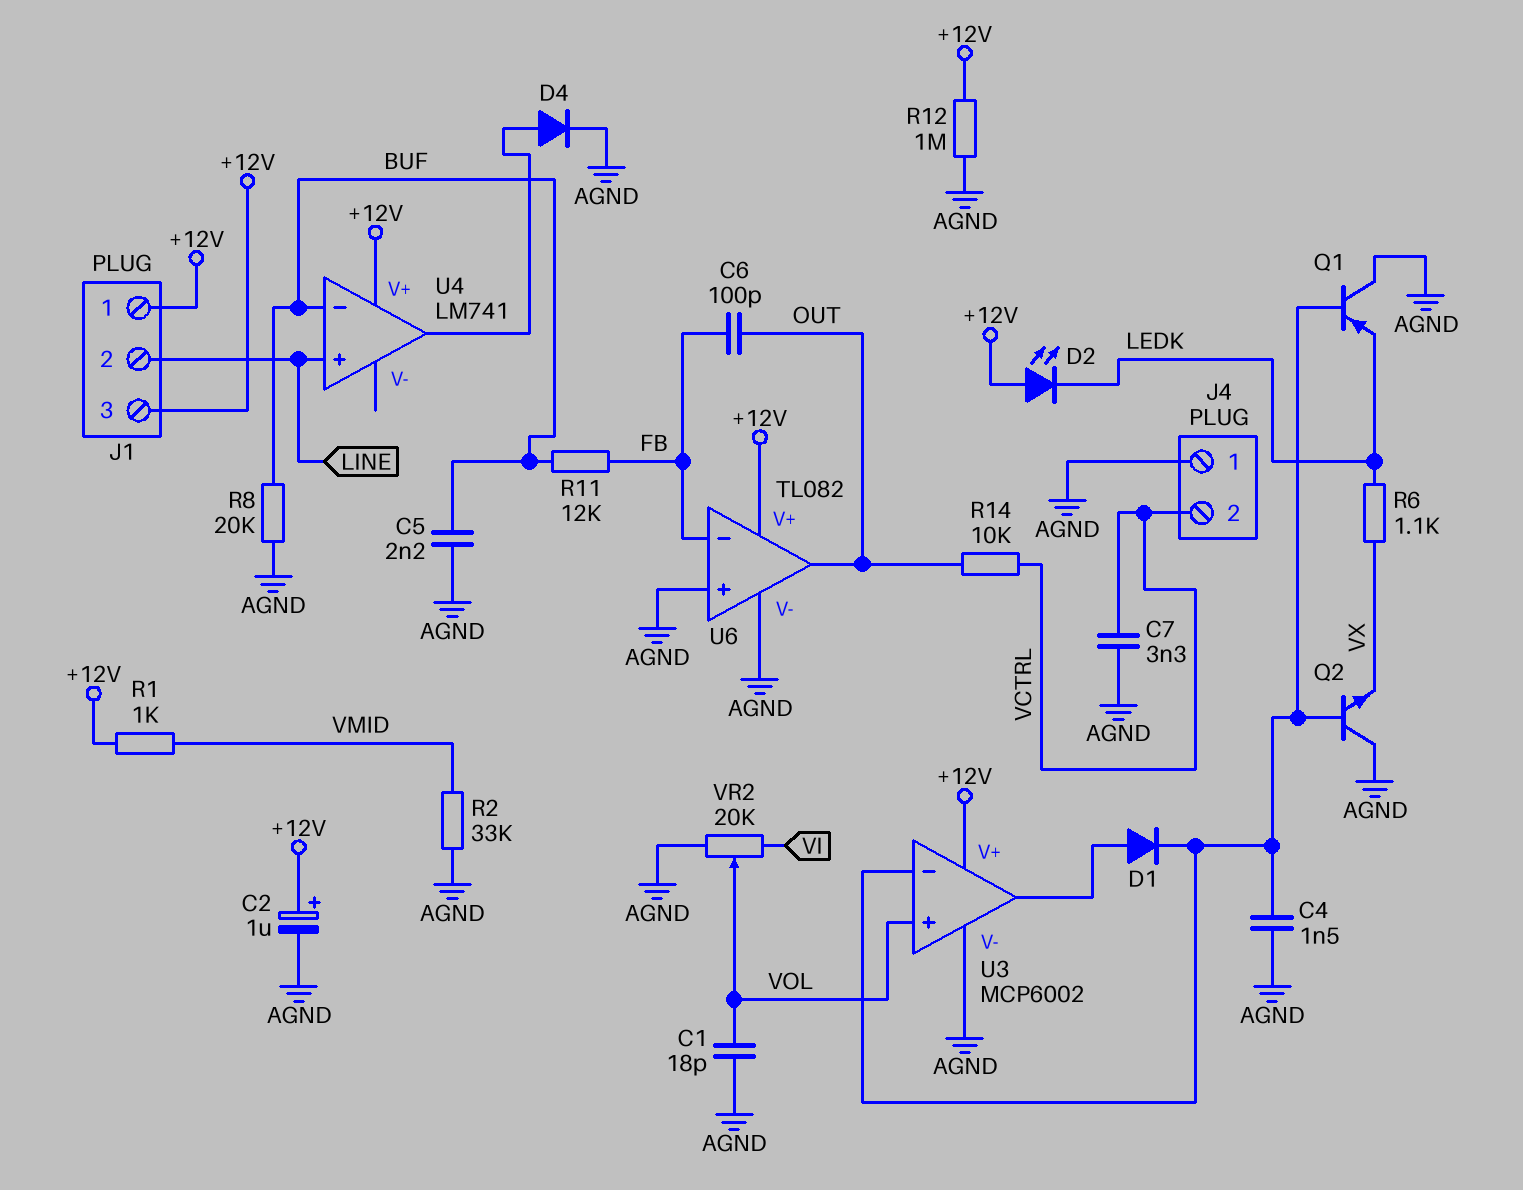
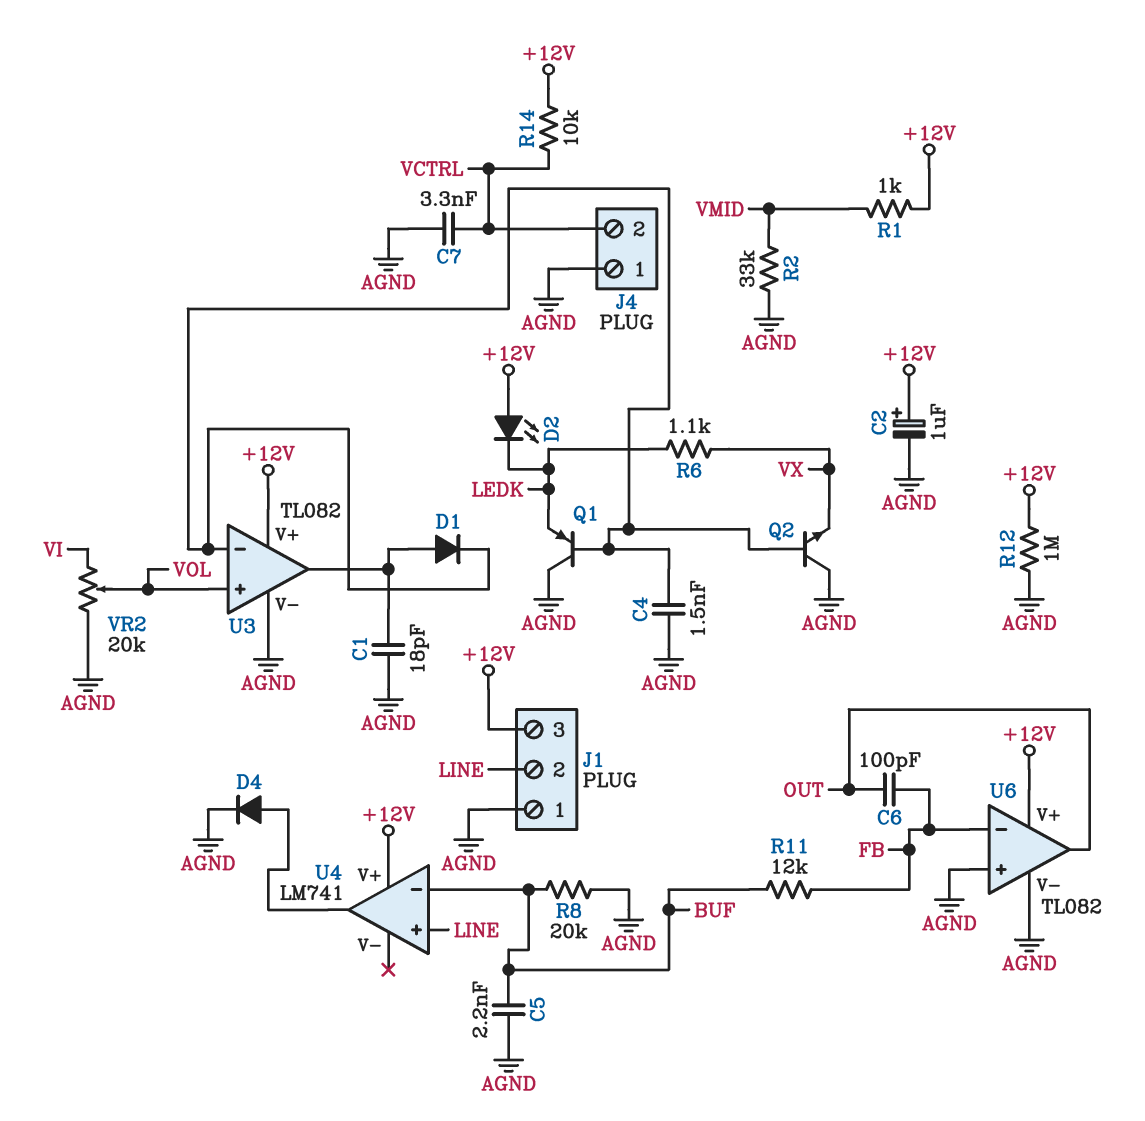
C1: 18pF (AGND, VOL) -> 18pF (AGND, U3/out)
J1 pin 1: +12V -> AGND
R14: 10k (OUT, VCTRL) -> 10k (+12V, VCTRL)
U3: MCP6002 -> TL082

